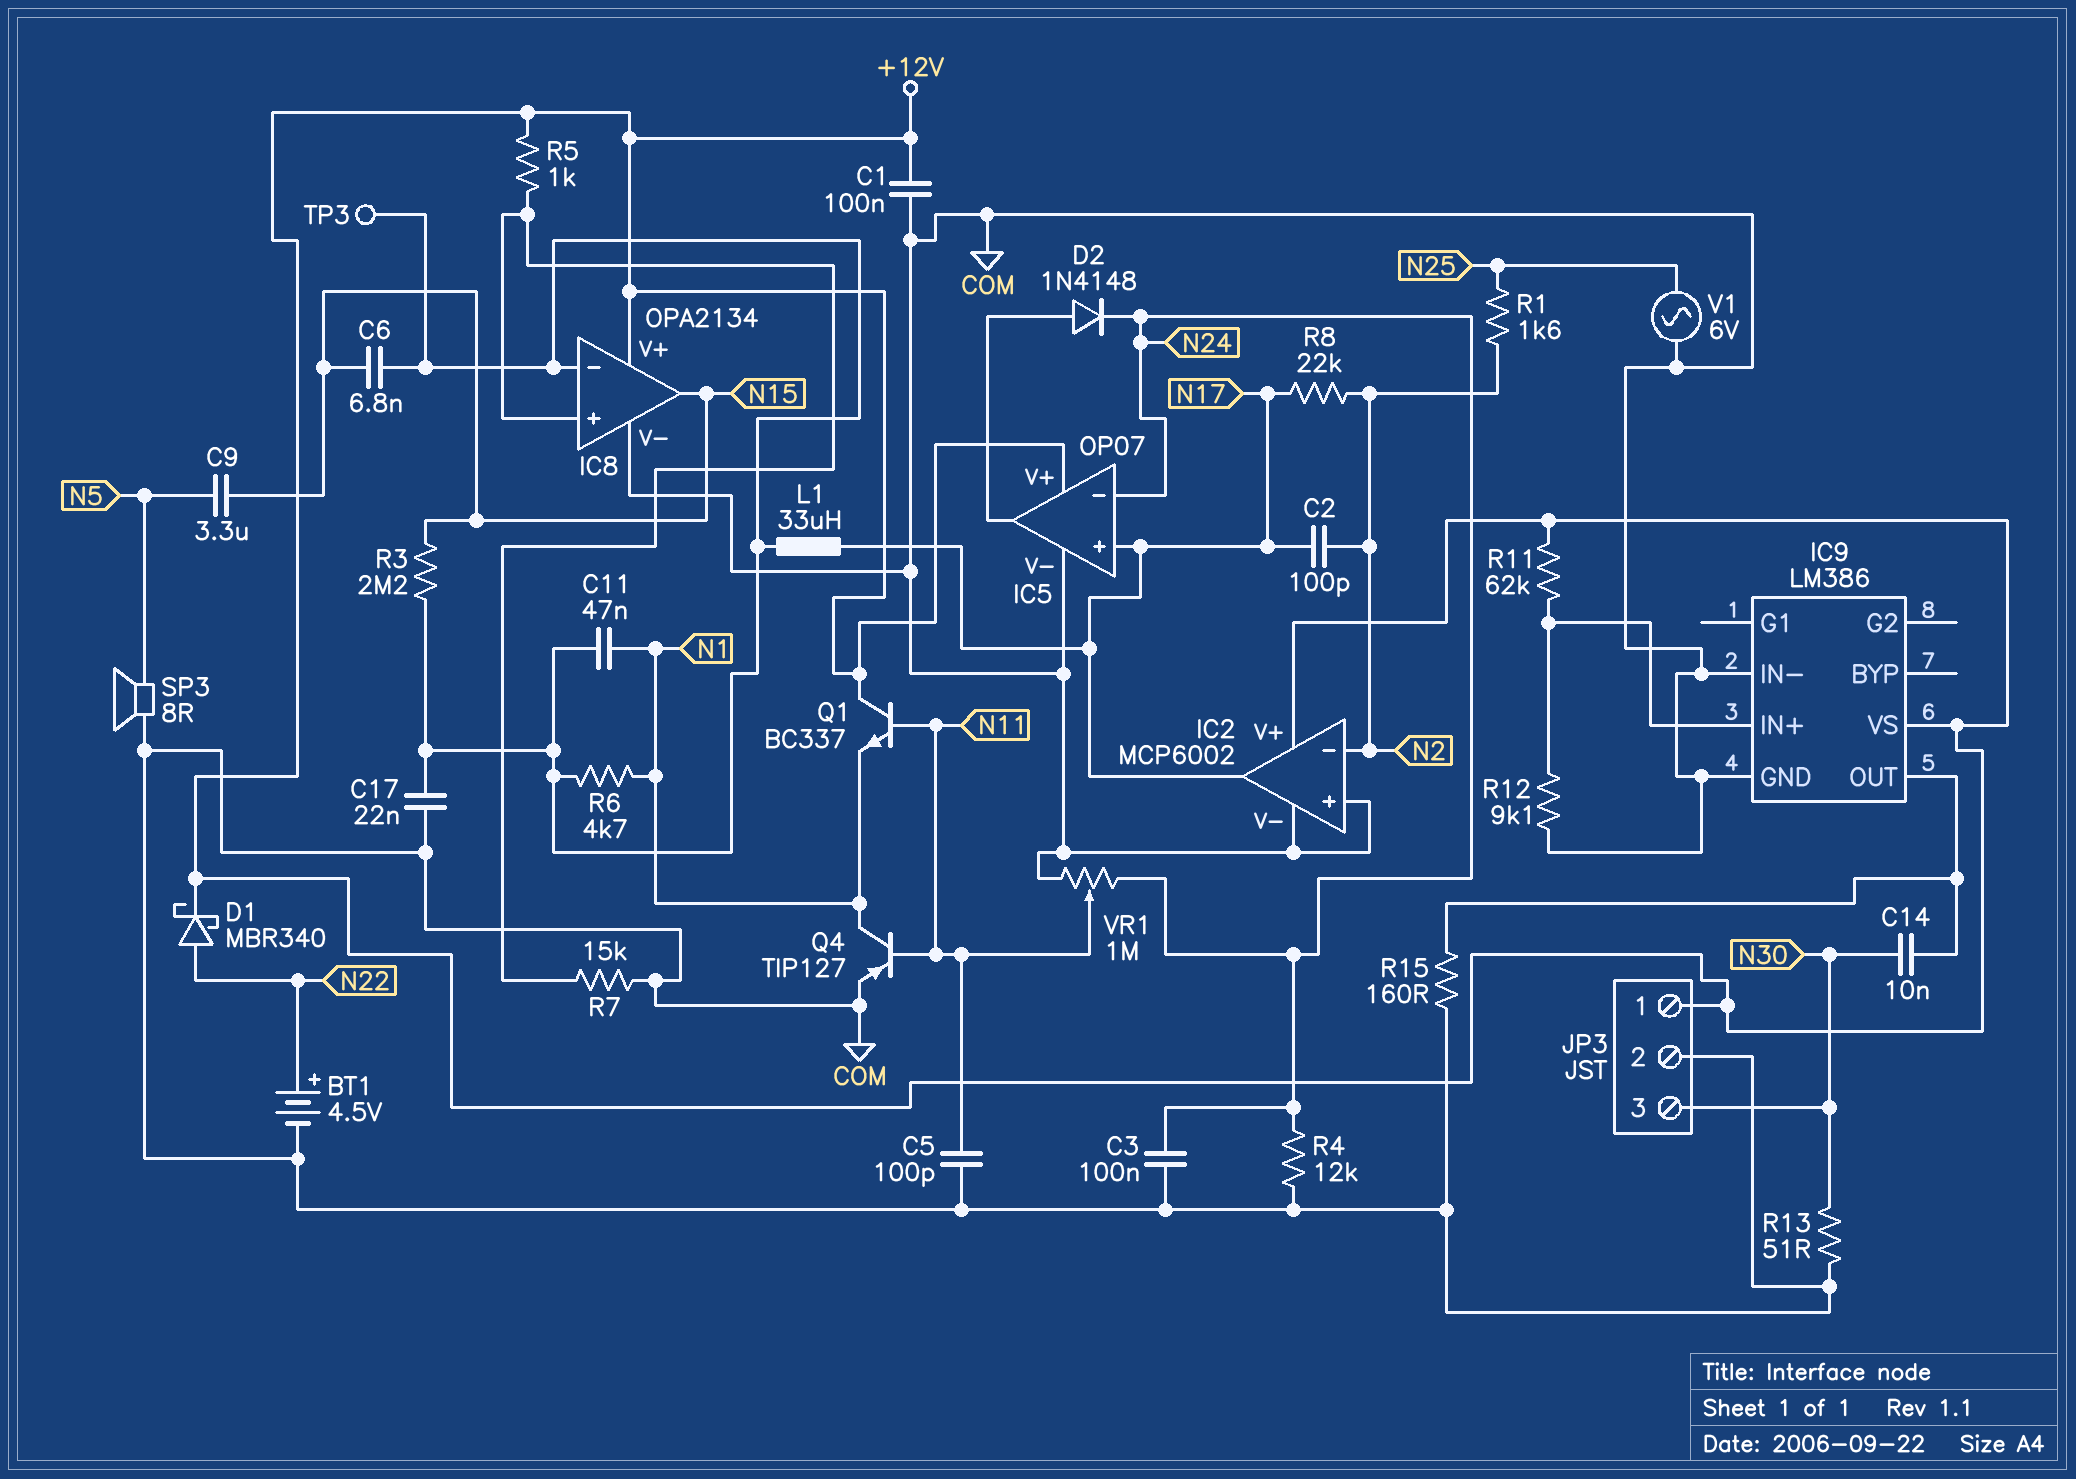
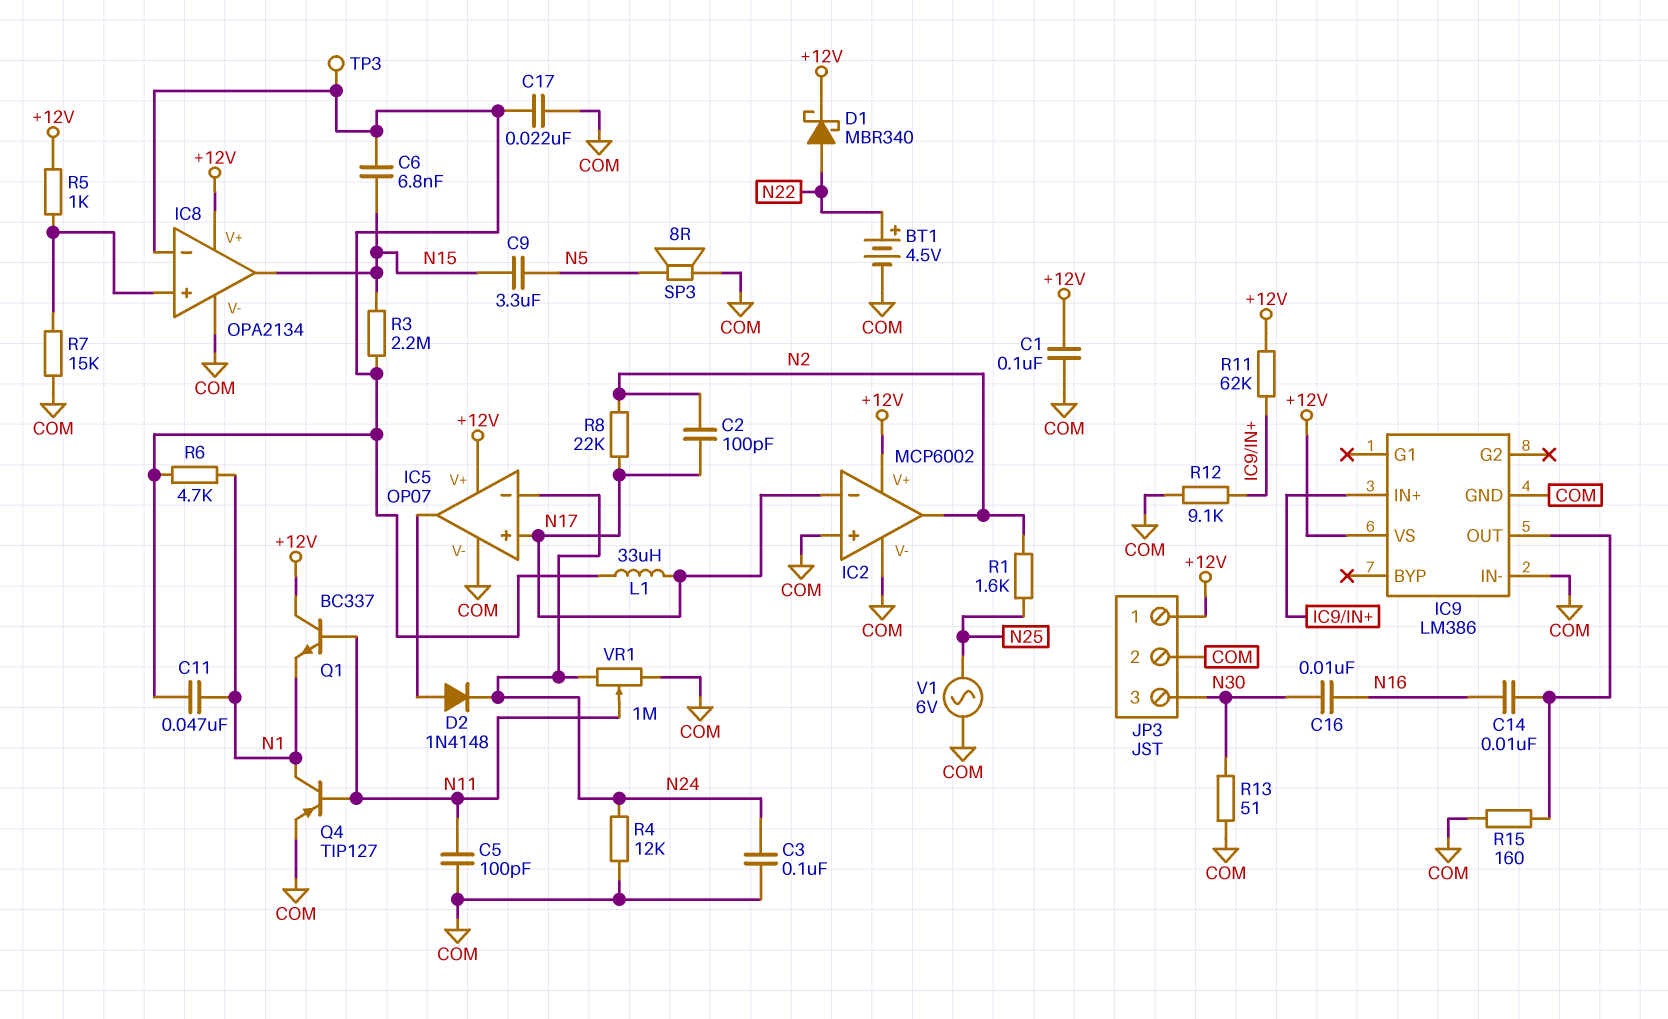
C14: 10nF (IC9/OUT, N30) -> 10nF (IC9/OUT, N16)
C16: none -> 10nF (N16, N30)
IC2 pin in-: N2 -> N17
IC2 pin out: N17 -> N2

